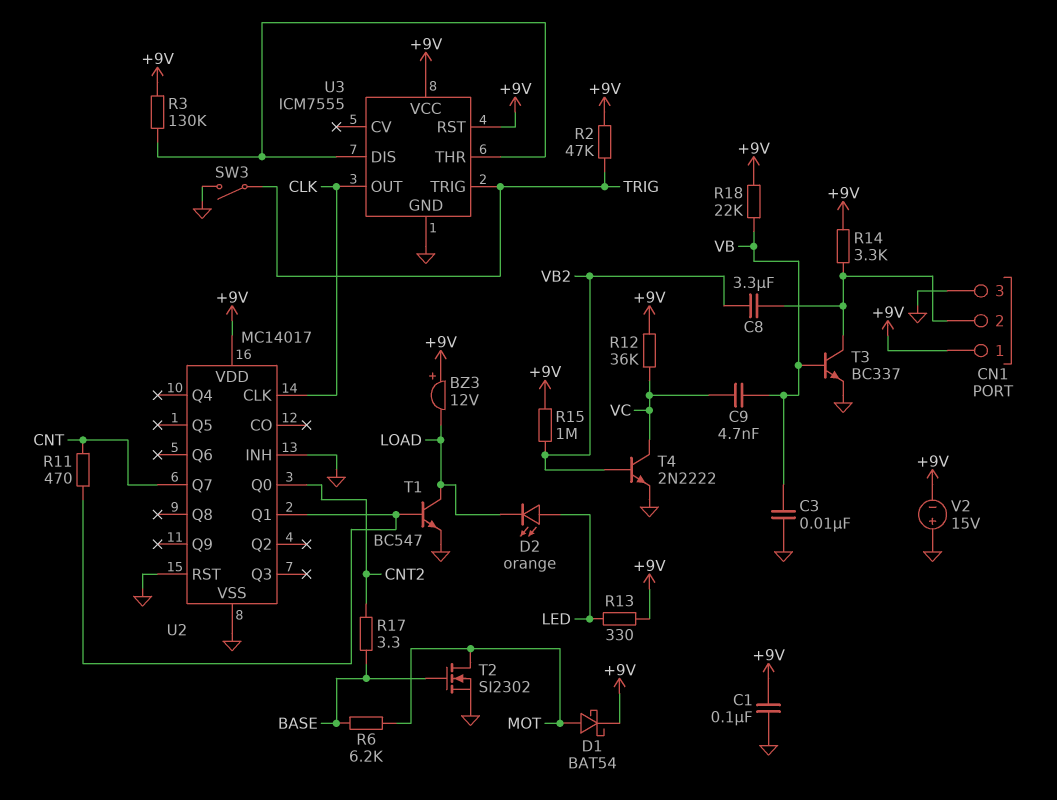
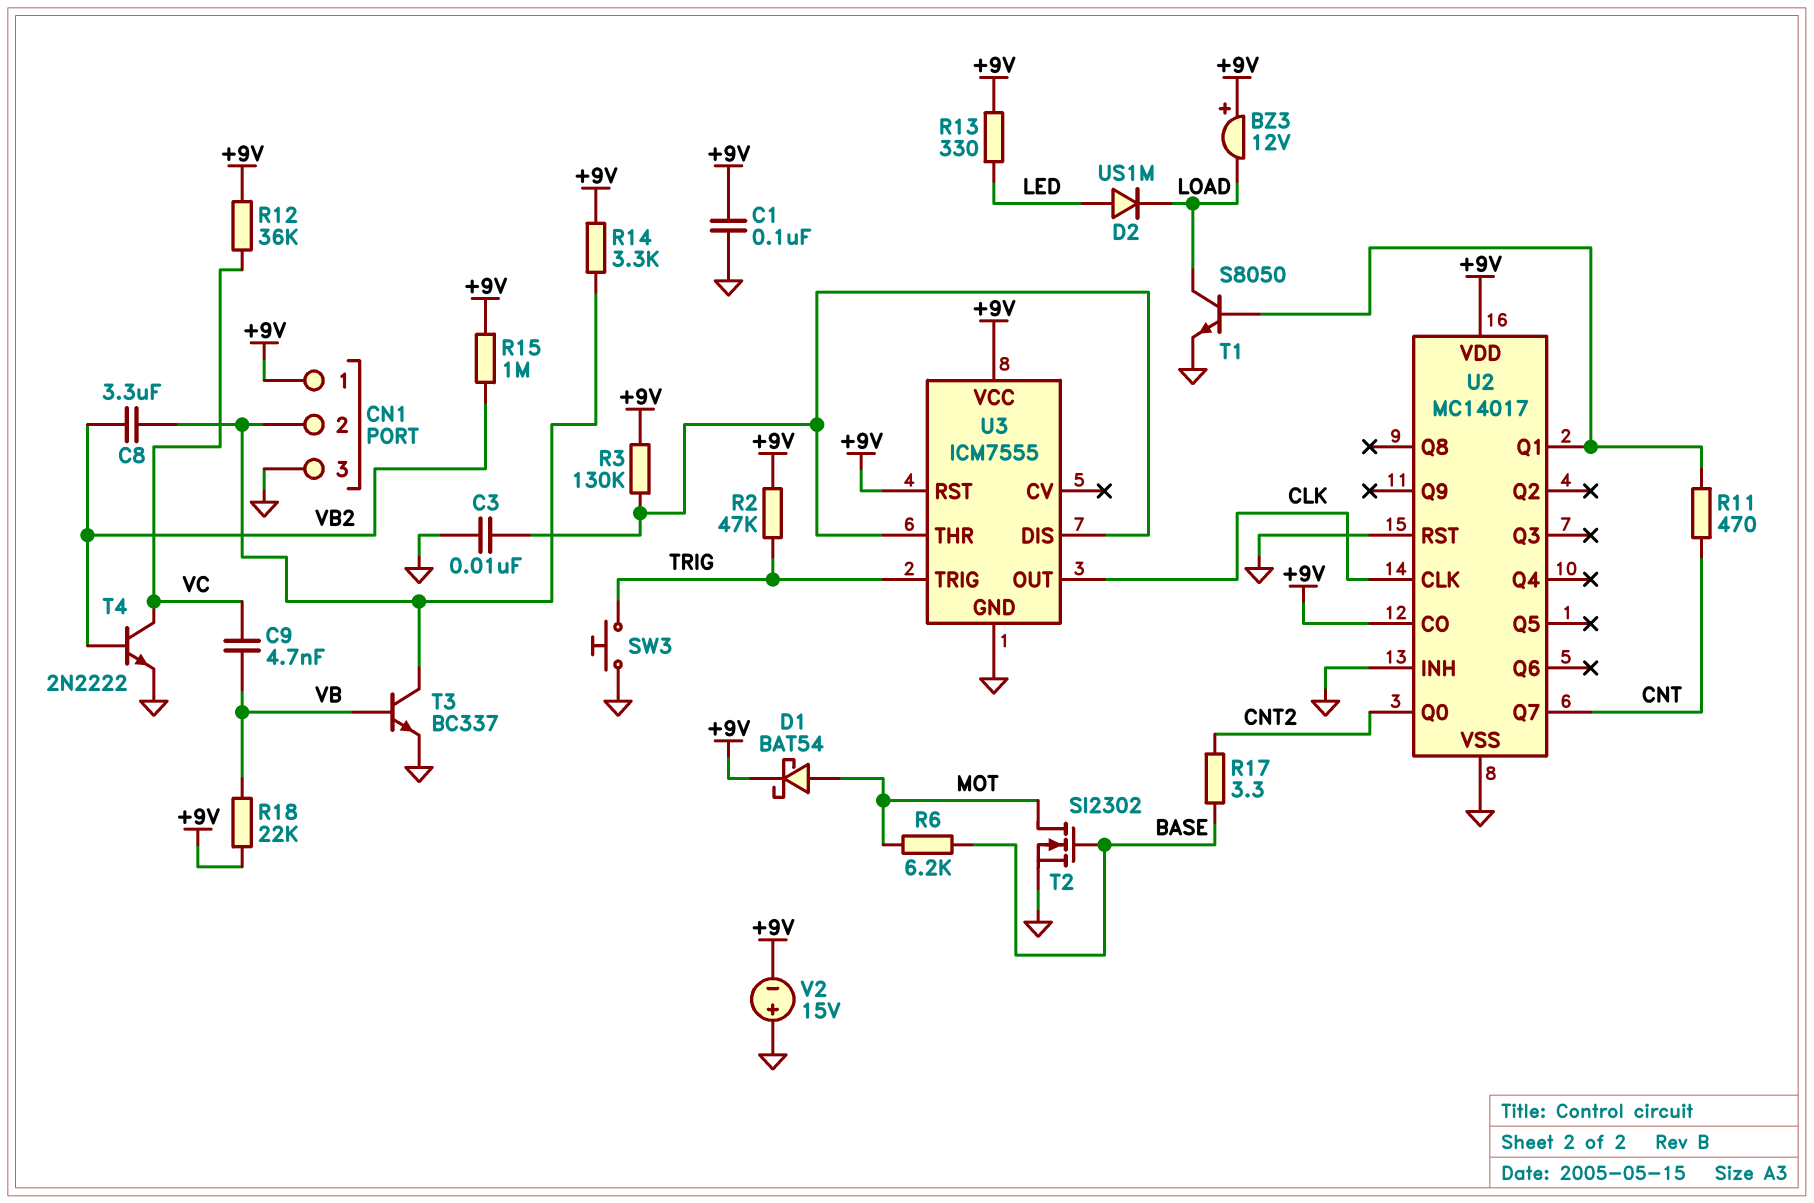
C3: 10nF (GND, VB) -> 10nF (GND, U3/DIS)
D2: LED orange (A LED, K LOAD) -> diode US1M (A LED, K LOAD)
SW3: switch (GND, TRIG) -> button (GND, TRIG)
T1: NPN BC547 (B U2/Q1, C LOAD, E GND) -> NPN S8050 (B U2/Q1, C LOAD, E GND)
U2 pin CO: none -> +9V

